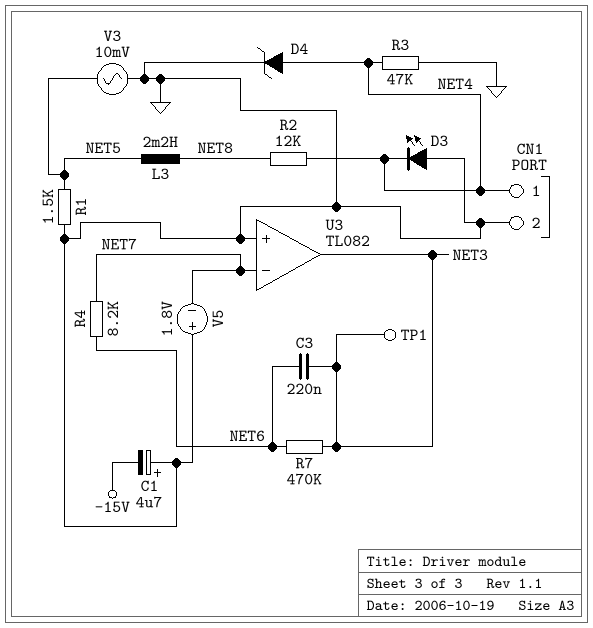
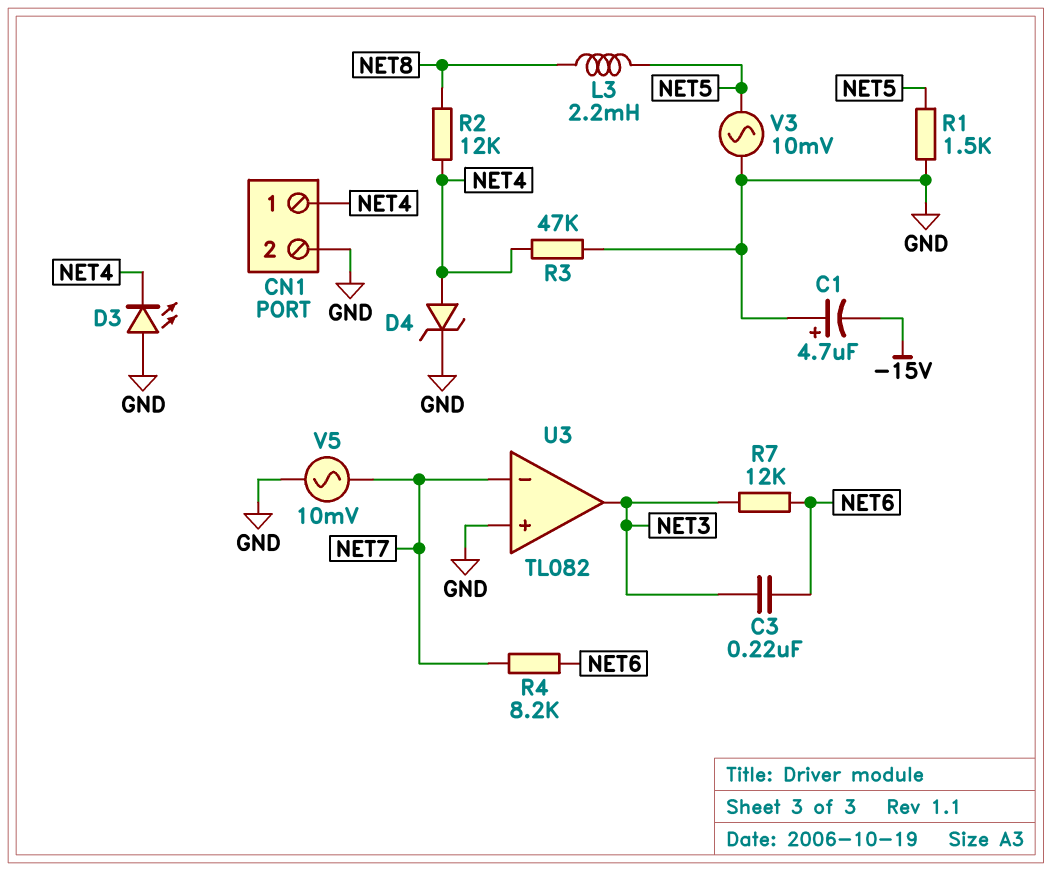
R7: 470k (NET3, NET6) -> 12k (NET3, NET6)
TP1: test point (NET3) -> none
V5: 1.8V (plus GND, minus NET7) -> AC 10mV (GND, NET7)

